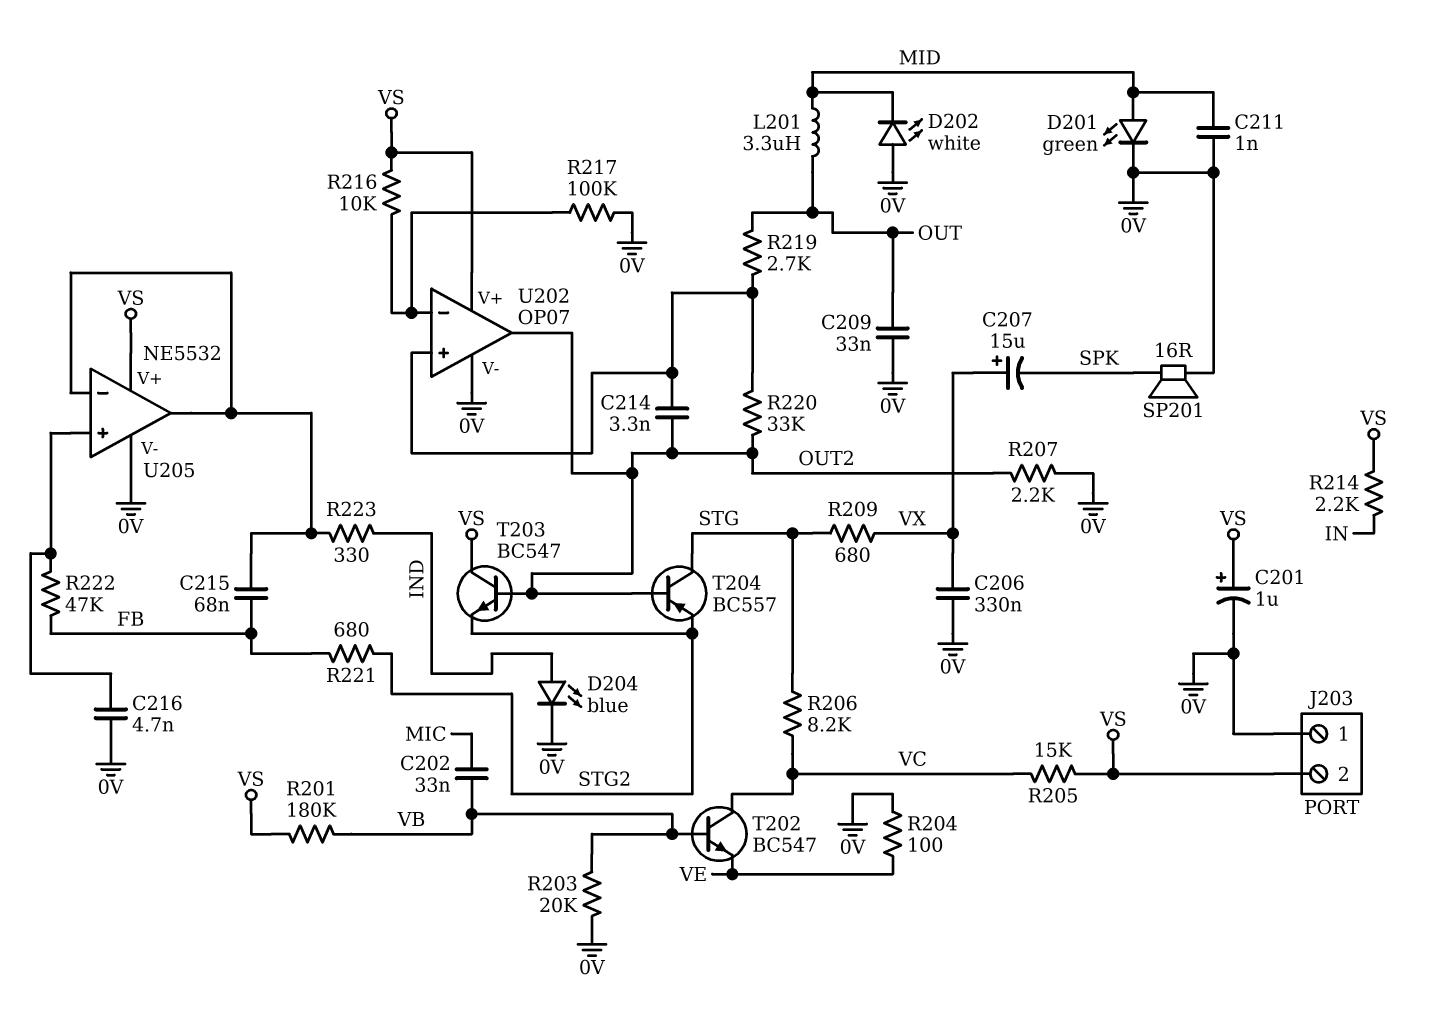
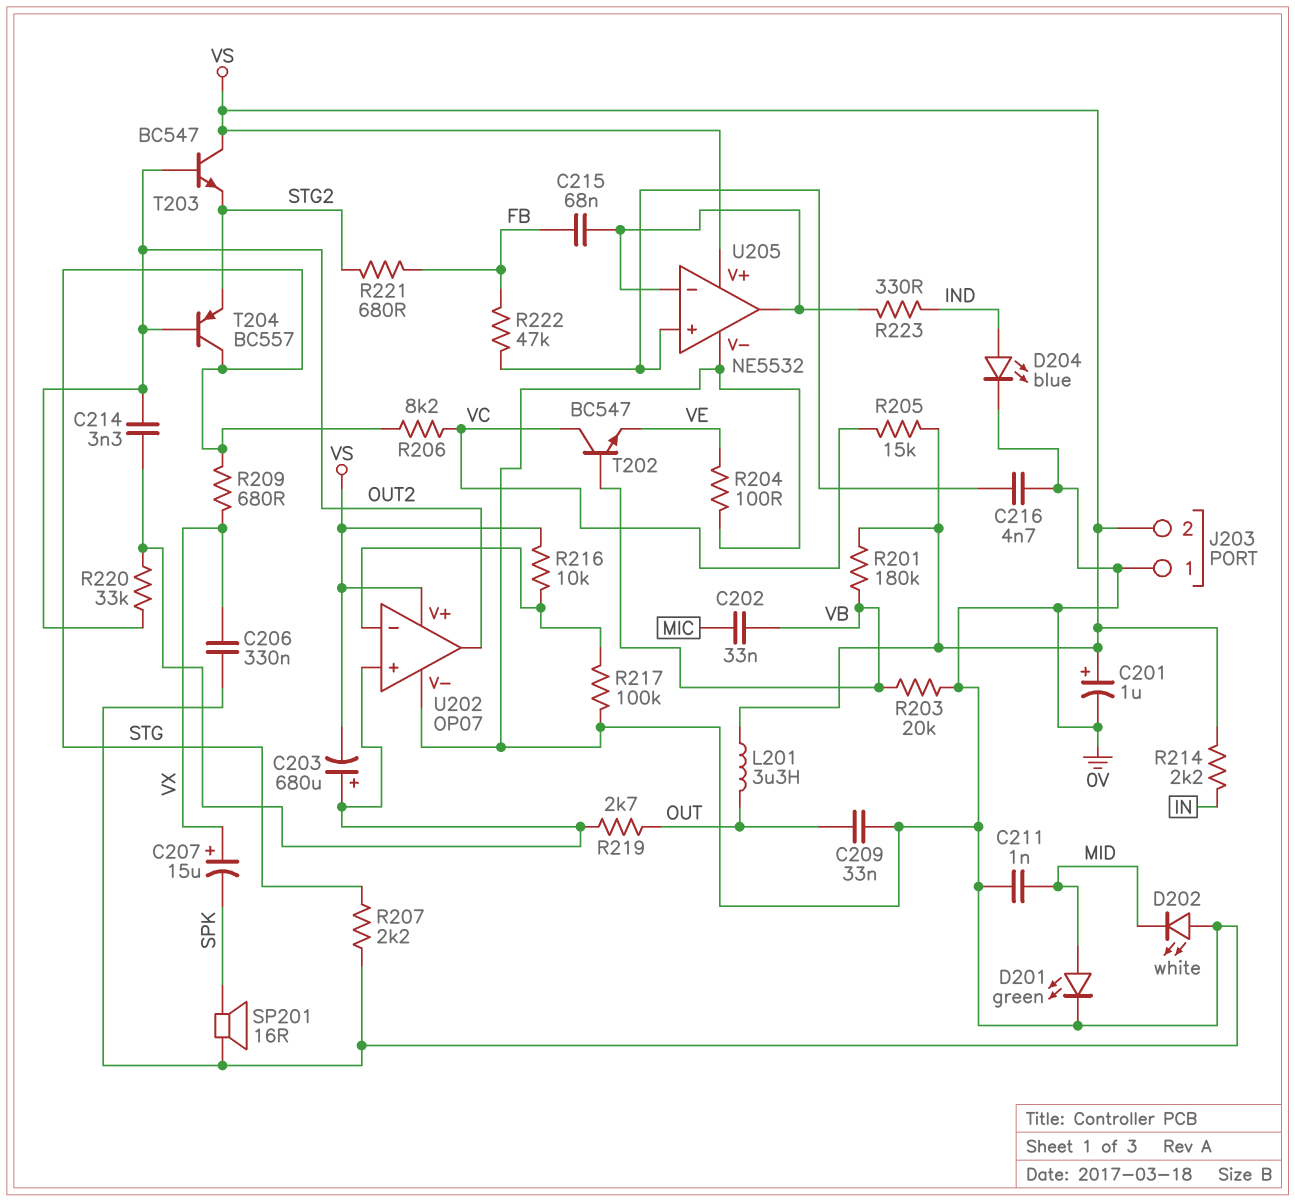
C203: none -> 680uF (plus U202/in+, minus VS)
L201: 3.3uH (MID, OUT) -> 3.3uH (OUT, VS)
R207: 2.2k (0V, OUT2) -> 2.2k (0V, STG)

